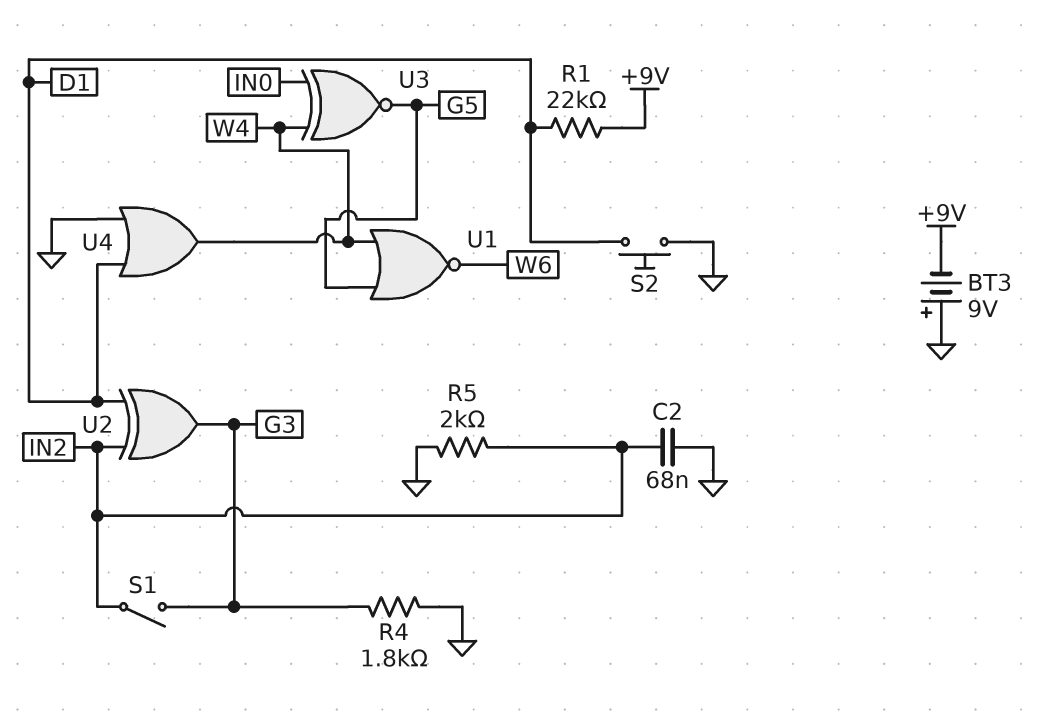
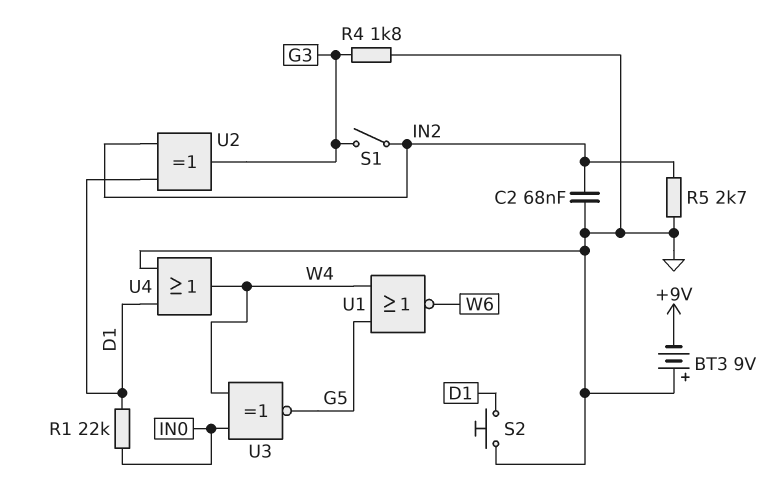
R1: 22k (+9V, D1) -> 22k (D1, IN0)
R5: 2k (GND, IN2) -> 2.7k (GND, IN2)

